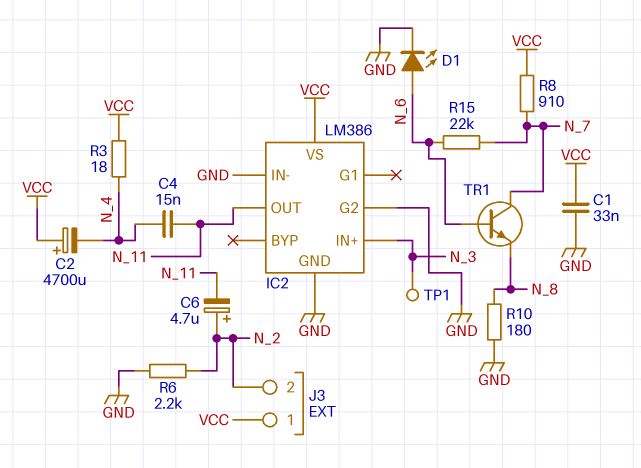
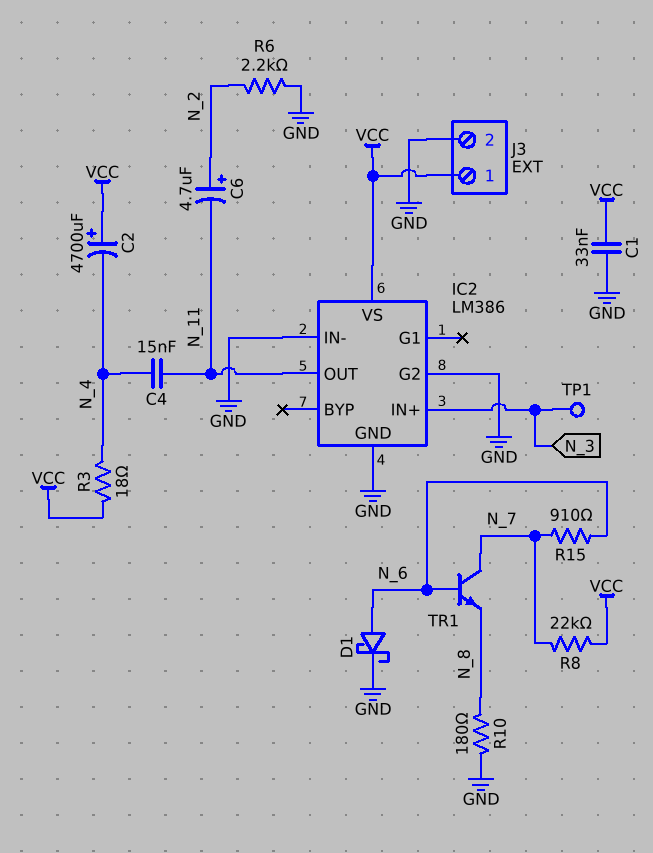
D1: LED (A N_6, K GND) -> schottky (A N_6, K GND)
J3 pin 2: N_2 -> GND
R8: 910 (N_7, VCC) -> 22k (N_7, VCC)
R15: 22k (N_6, N_7) -> 910 (N_6, N_7)

